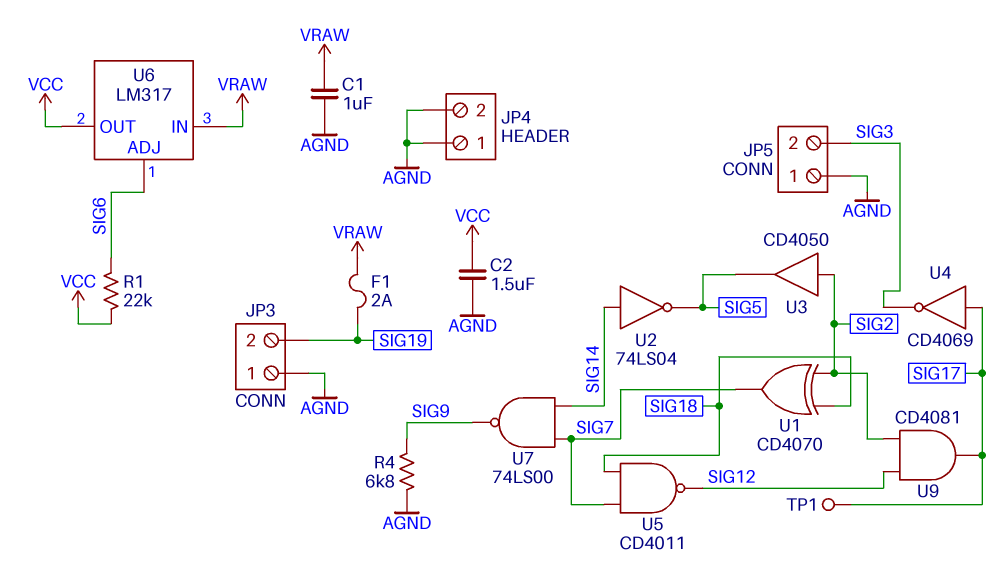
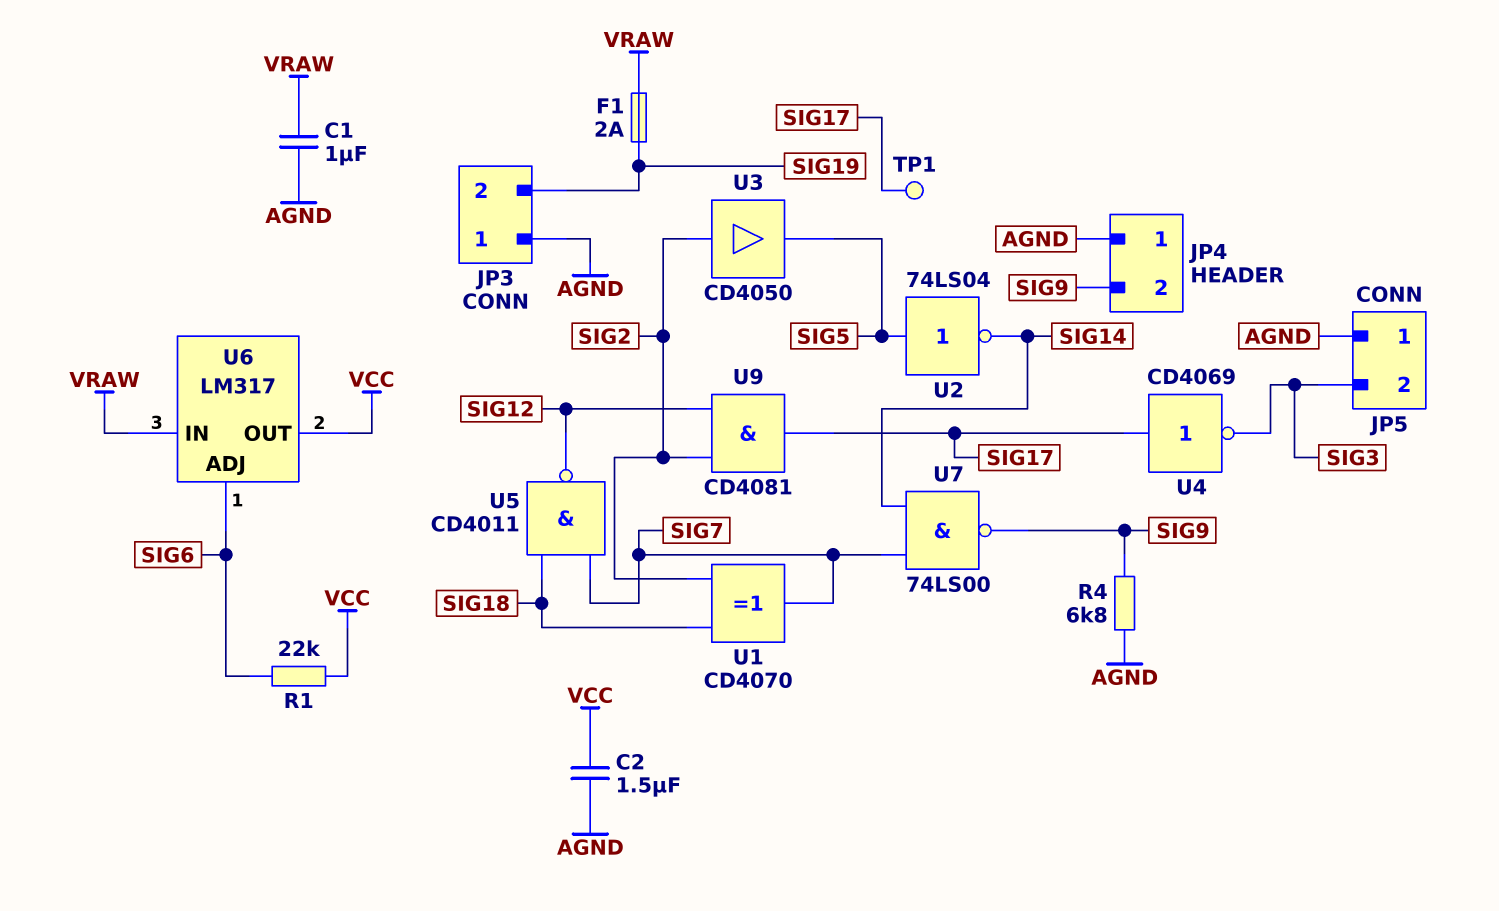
JP4 pin 2: AGND -> SIG9
U2: NOT 74LS04 (in SIG14, out SIG5) -> NOT 74LS04 (in SIG5, out SIG14)

